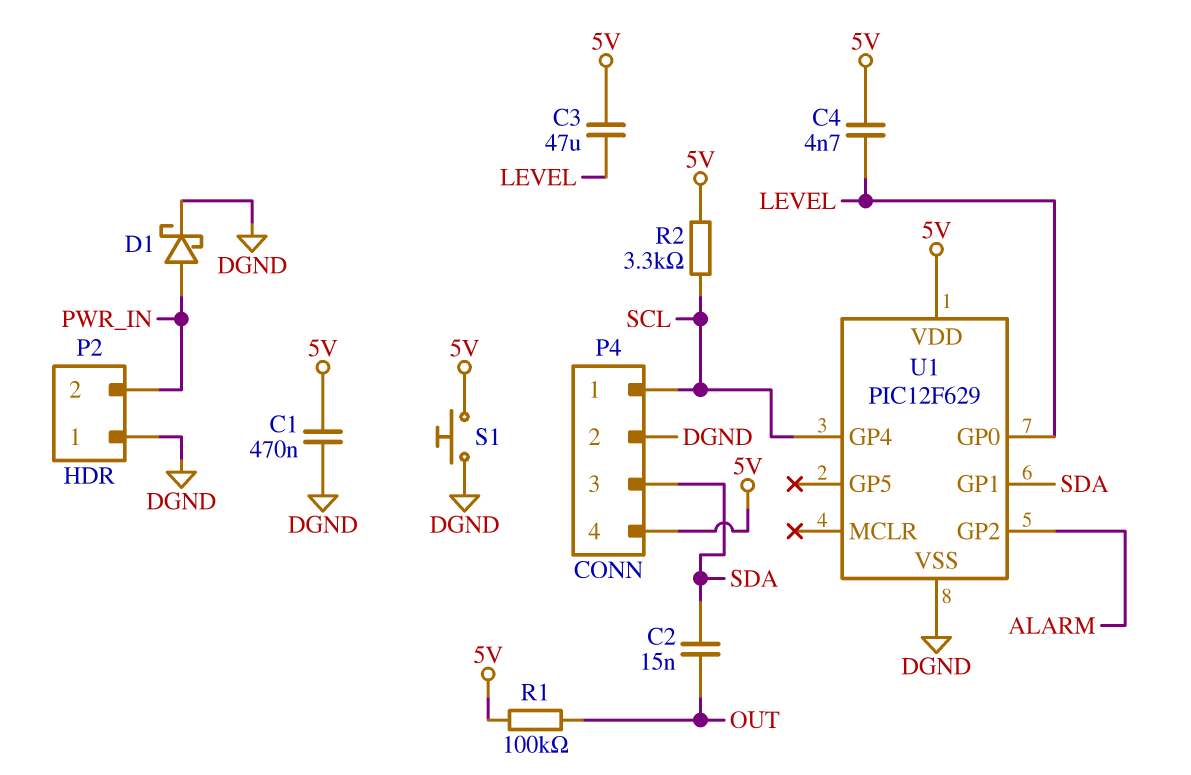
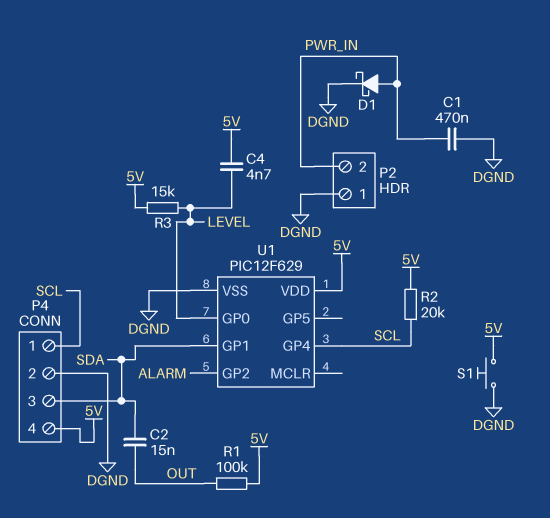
C1: 470nF (5V, DGND) -> 470nF (DGND, PWR_IN)
C3: 47uF (5V, LEVEL) -> none
R2: 3.3k (5V, SCL) -> 20k (5V, SCL)
R3: none -> 15k (5V, LEVEL)

